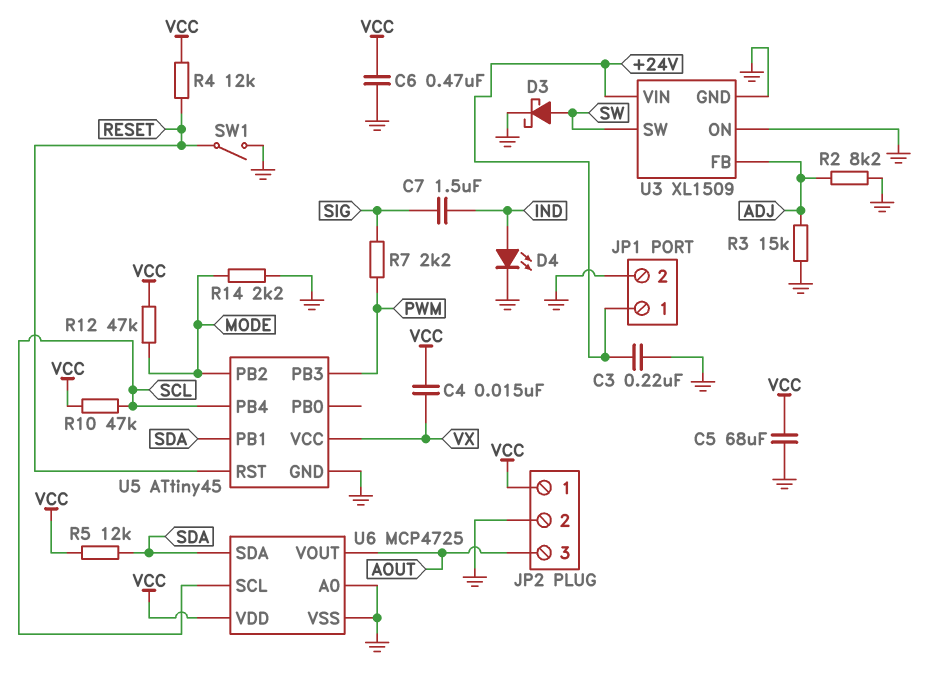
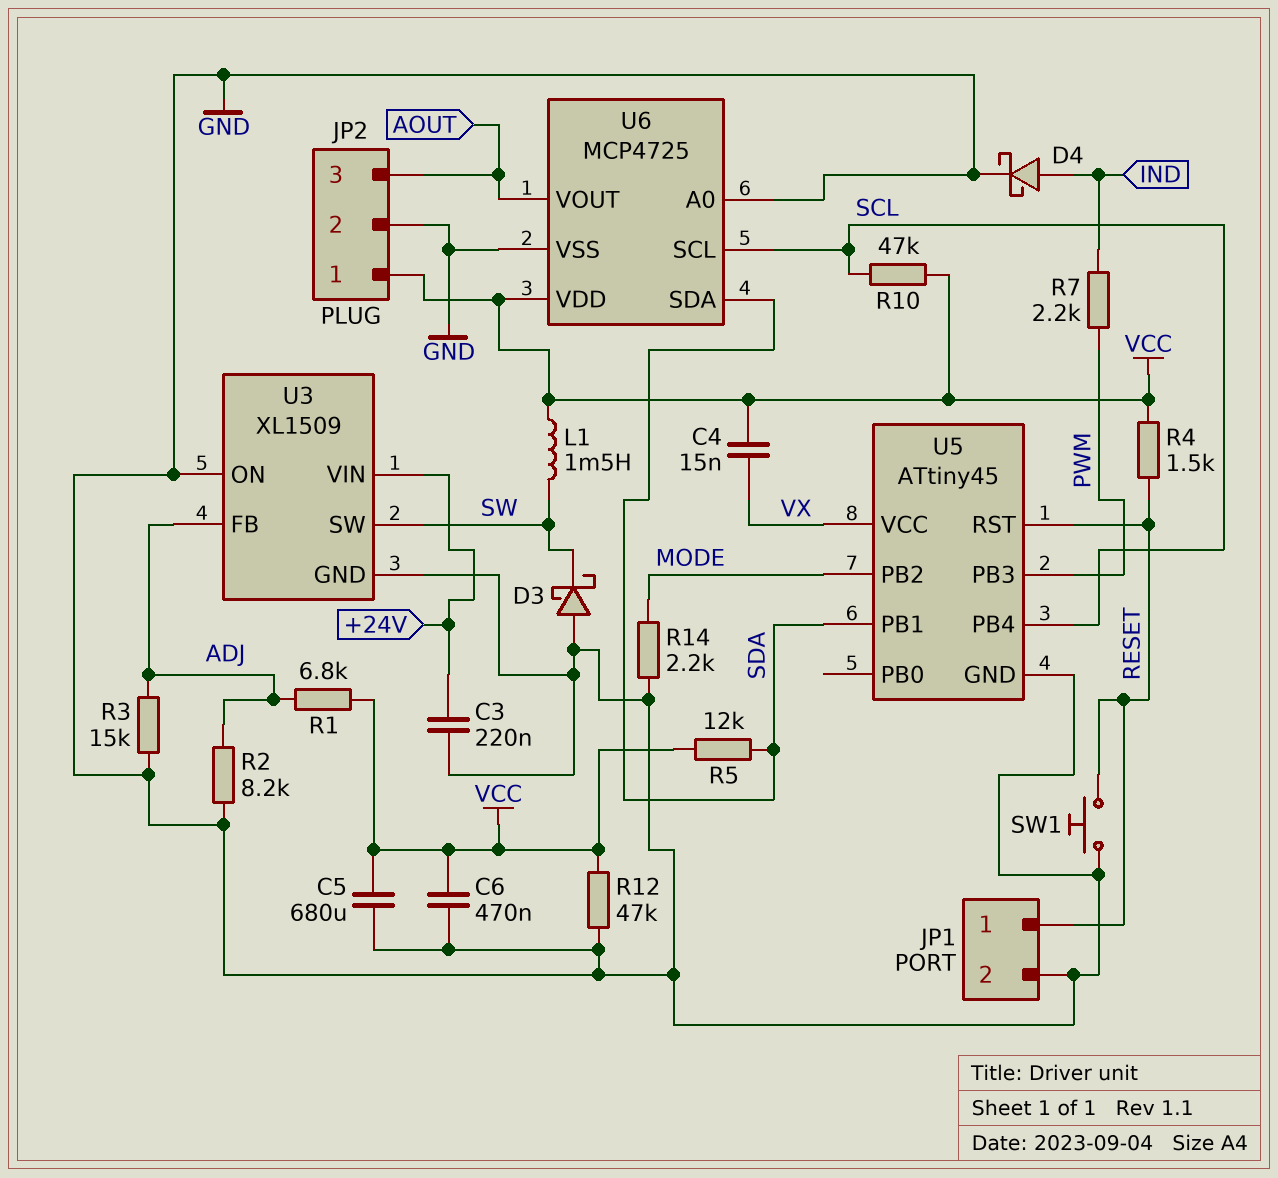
C5: 68uF (GND, VCC) -> 680uF (GND, VCC)
C7: 1.5uF (IND, SIG) -> none
D3: schottky (A SW, K GND) -> schottky (A GND, K SW)
D4: LED (A IND, K GND) -> schottky (A IND, K GND)
JP1 pin 1: +24V -> RESET
L1: none -> 1.5mH (SW, VCC)
R1: none -> 6.8k (ADJ, VCC)
R4: 12k (RESET, VCC) -> 1.5k (RESET, VCC)
R7: 2.2k (PWM, SIG) -> 2.2k (IND, PWM)
R12: 47k (MODE, VCC) -> 47k (GND, VCC)
SW1: switch (GND, RESET) -> button (GND, RESET)

